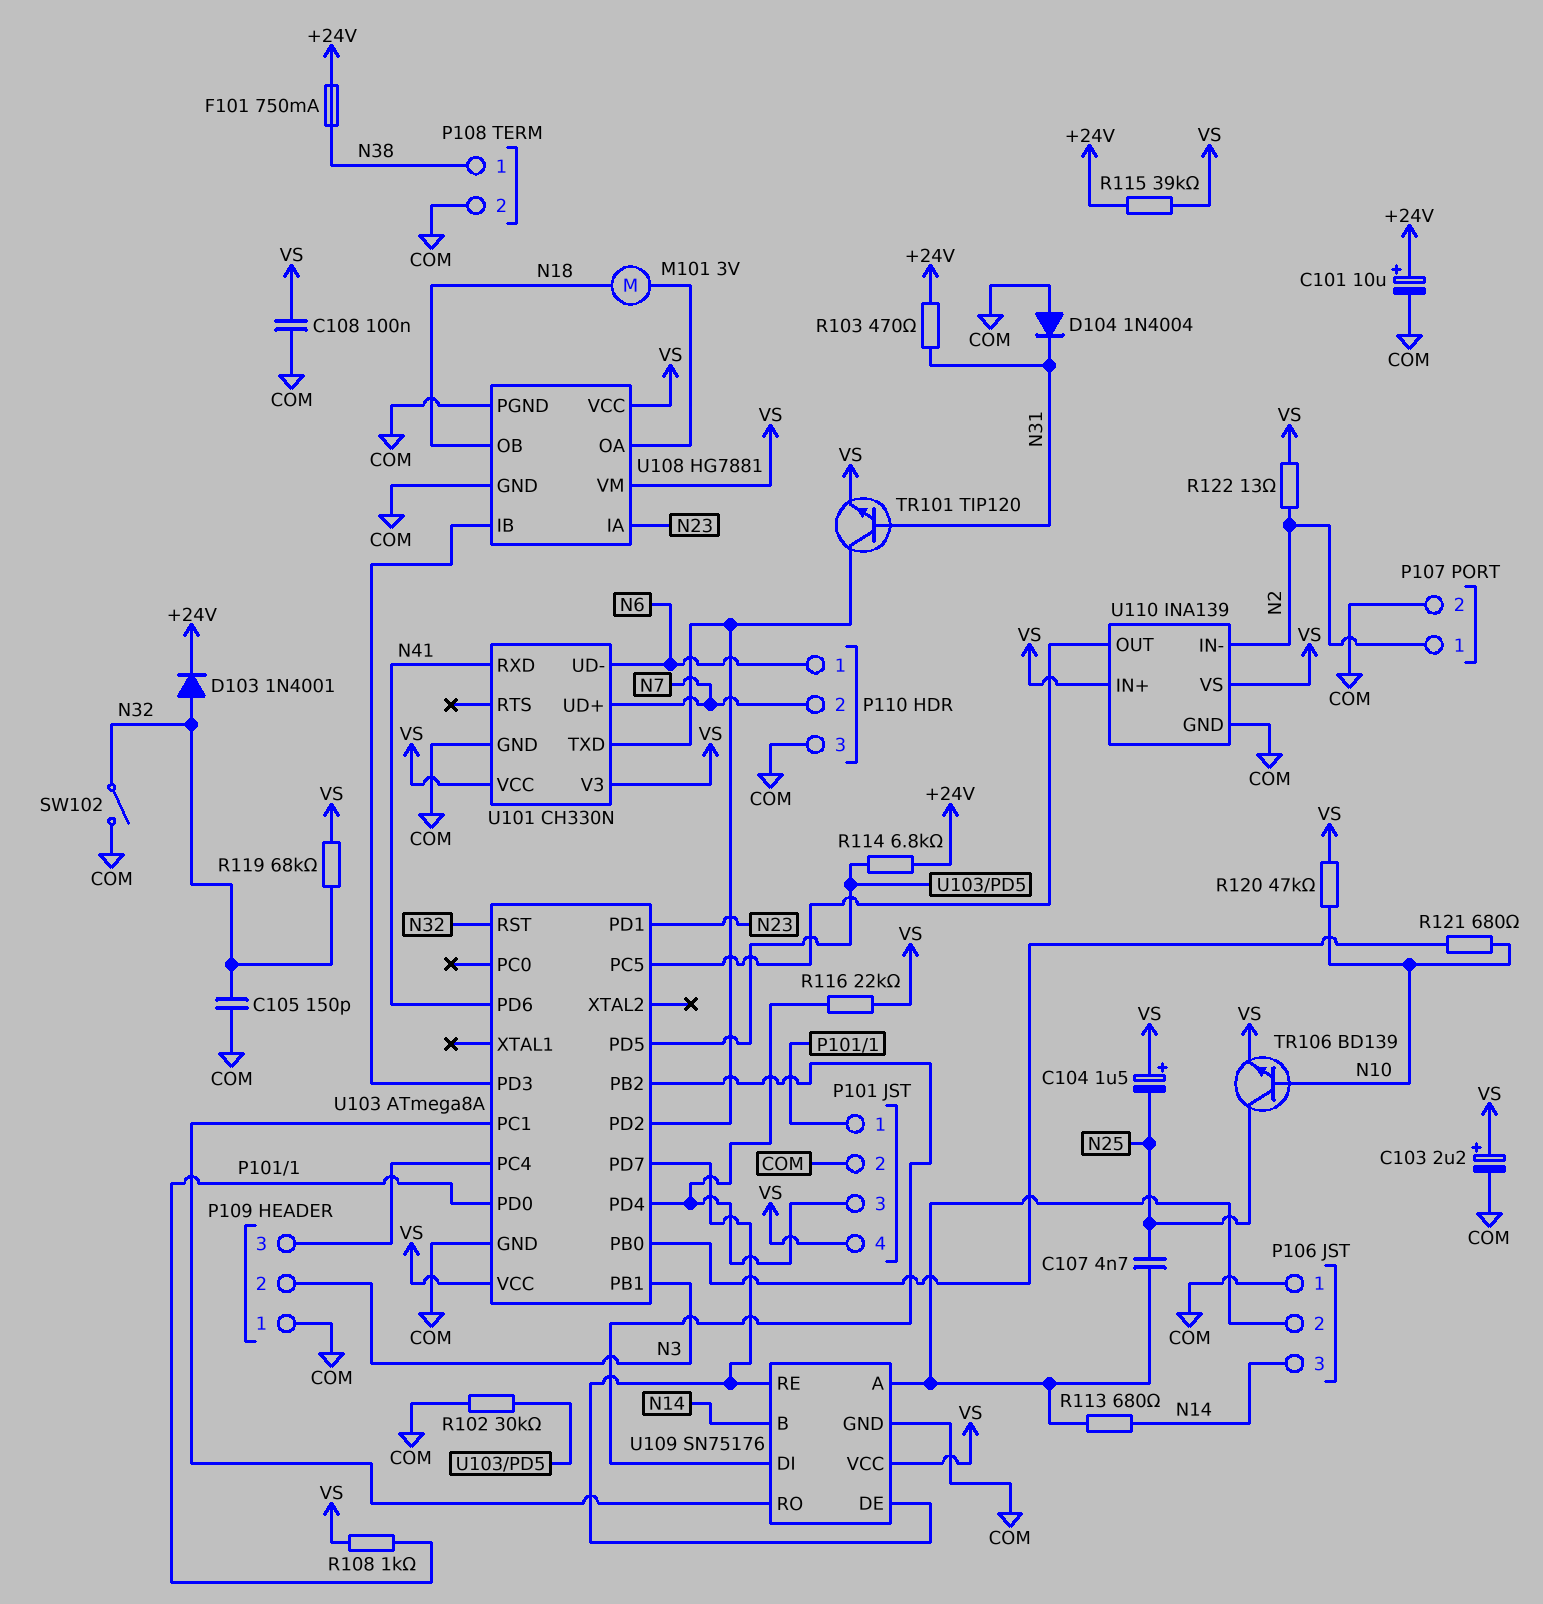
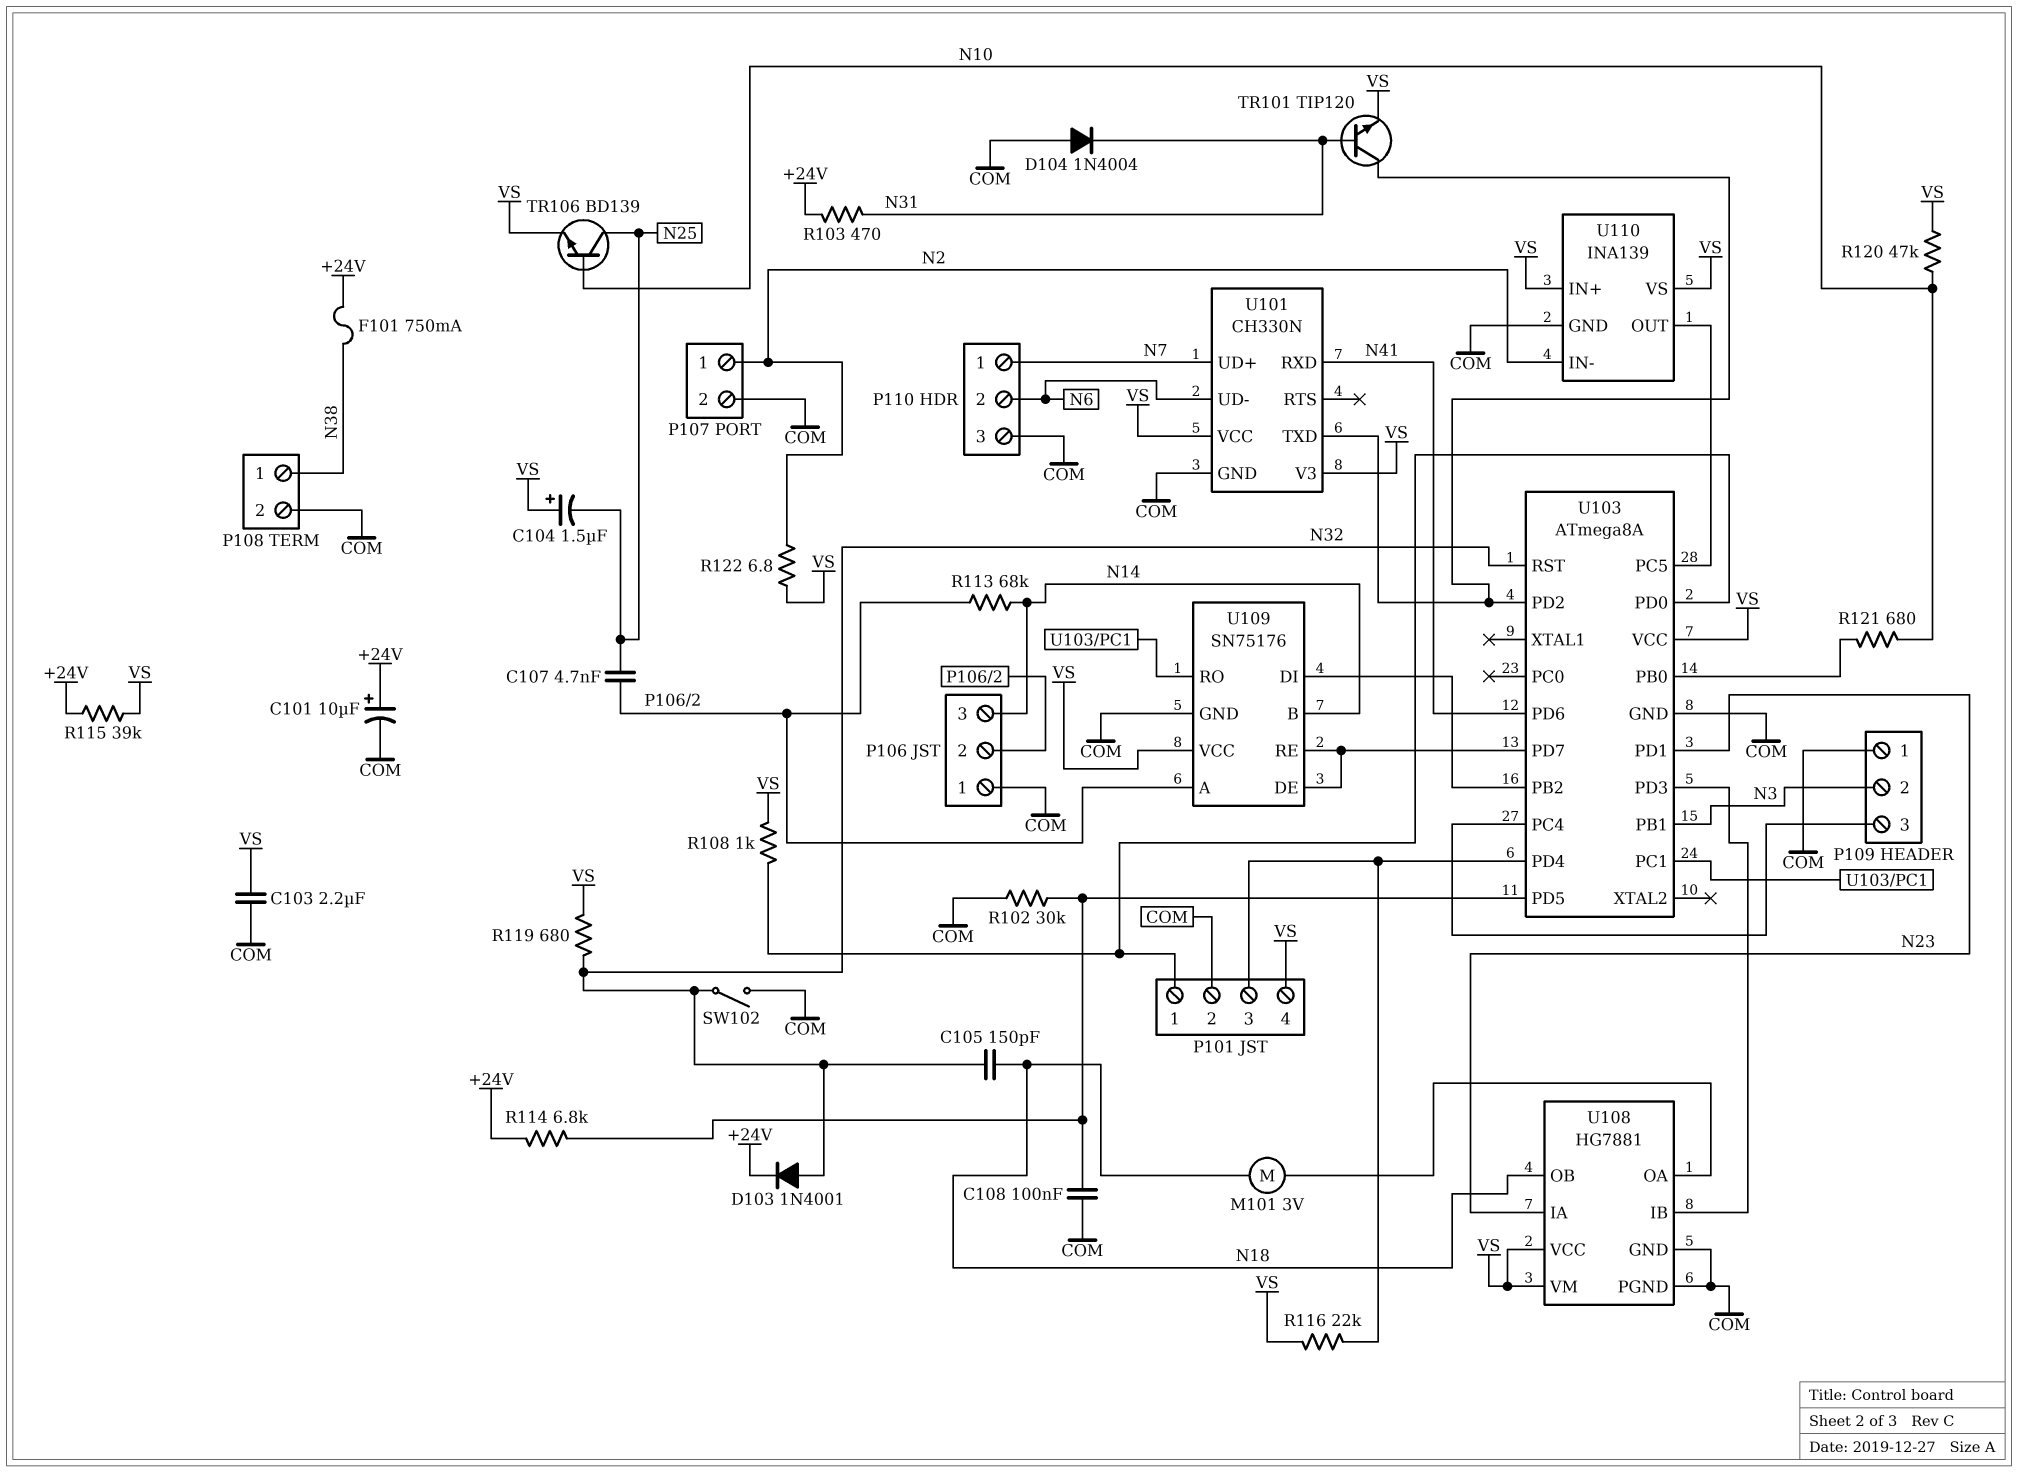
C103: 2.2uF (plus VS, minus COM) -> 2.2uF (COM, VS)
C105: 150pF (COM, N32) -> 150pF (N18, N32)
C108: 100nF (COM, VS) -> 100nF (COM, U103/PD5)
P110 pin 1: N6 -> N7
P110 pin 2: N7 -> N6
R113: 680 (N14, P106/2) -> 68k (N14, P106/2)
R119: 68k (N32, VS) -> 680 (N32, VS)
R122: 13 (N2, VS) -> 6.8 (N2, VS)

